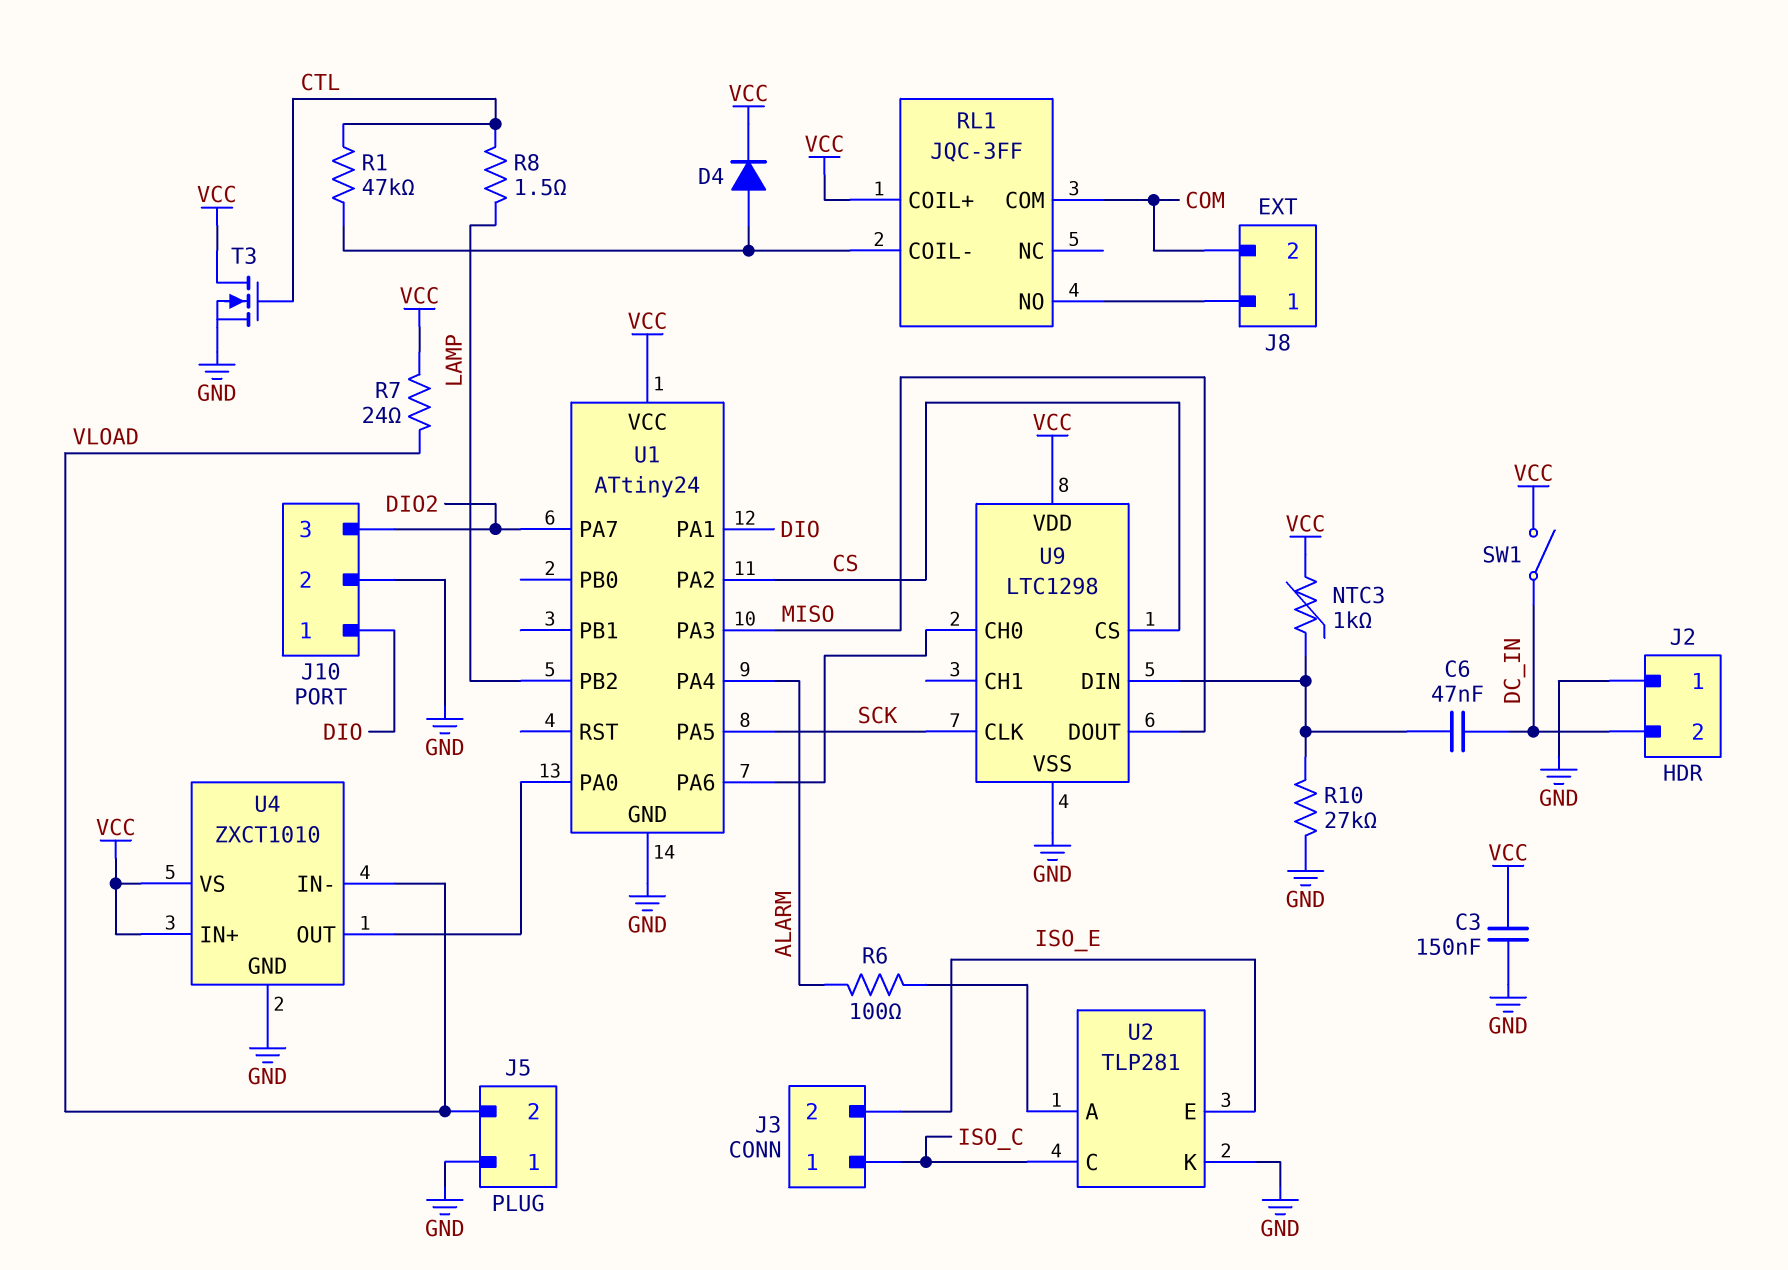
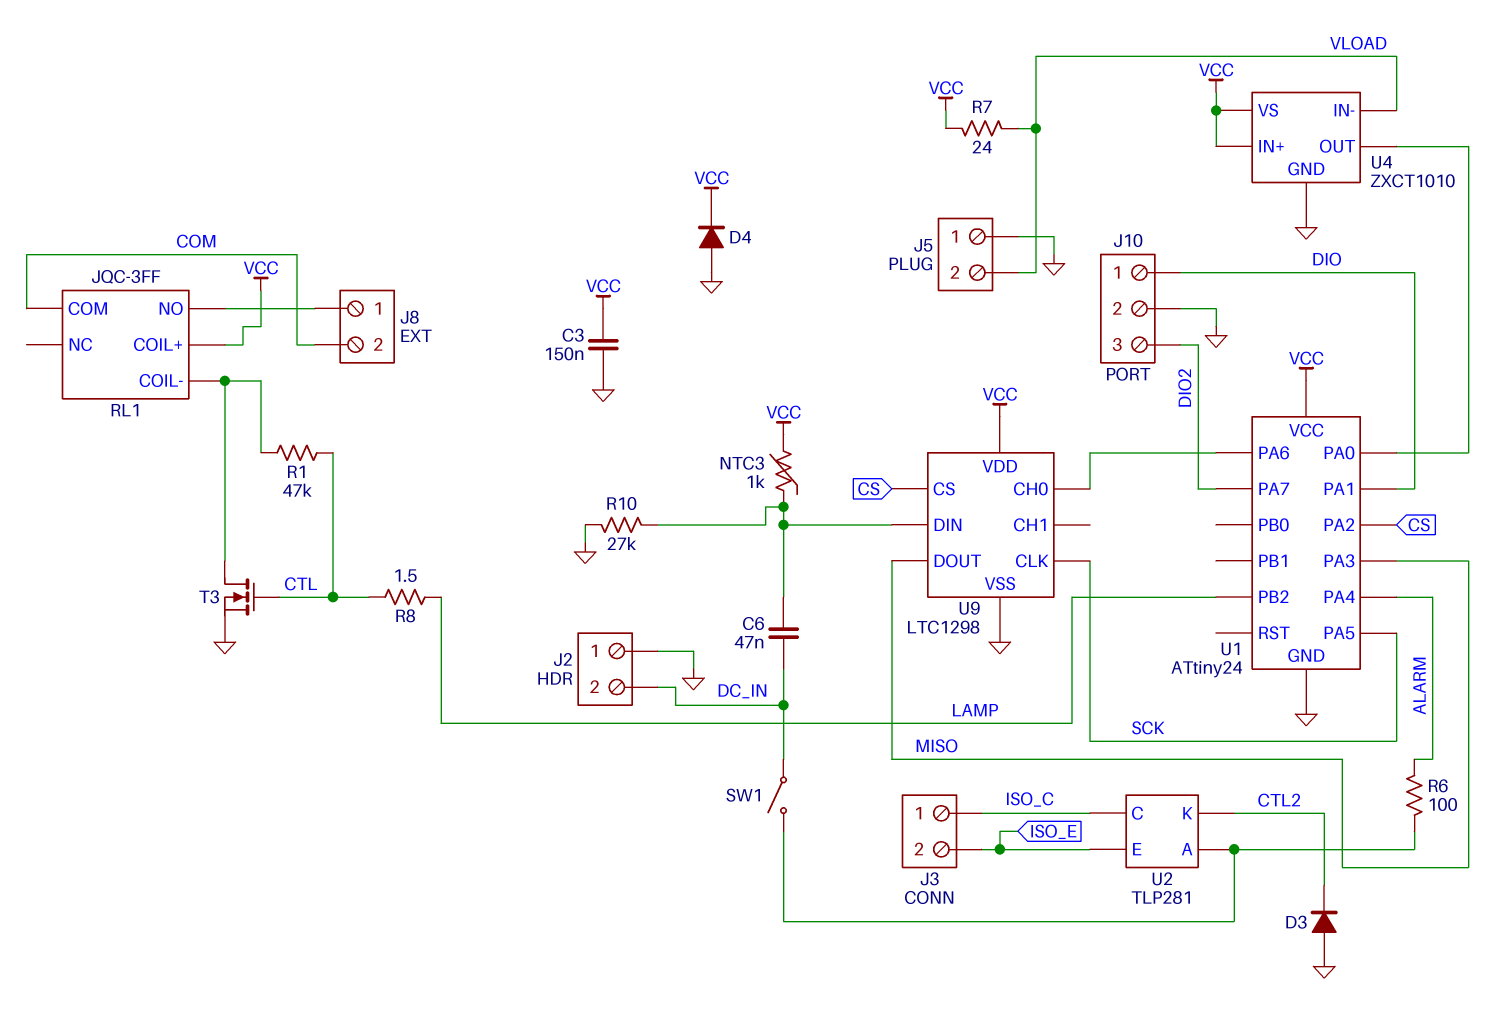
D3: none -> diode (A GND, K CTL2)
D4: diode (A RL1/COIL-, K VCC) -> diode (A GND, K VCC)
SW1: switch (DC_IN, VCC) -> switch (DC_IN, U2/A)
T3: NMOS (G CTL, D VCC, S GND) -> NMOS (G CTL, D RL1/COIL-, S GND)
U2 pin K: GND -> CTL2

